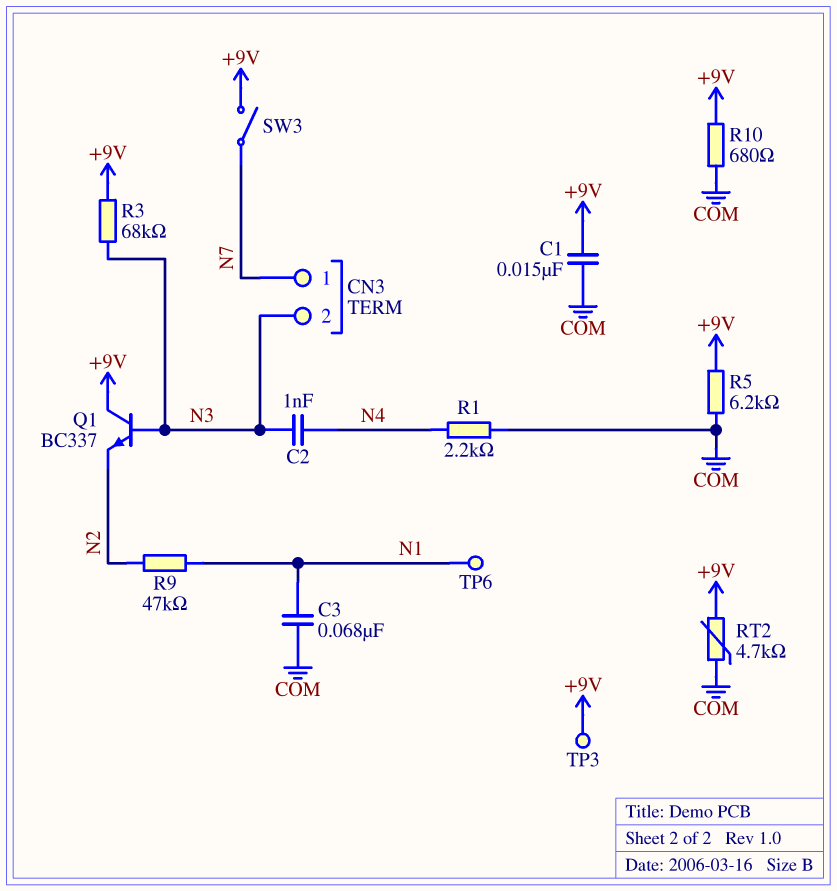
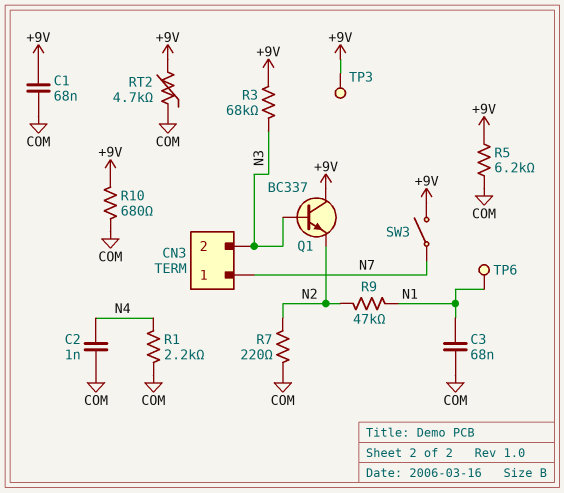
C1: 15nF (+9V, COM) -> 68nF (+9V, COM)
C2: 1nF (N3, N4) -> 1nF (COM, N4)
R7: none -> 220 (COM, N2)

